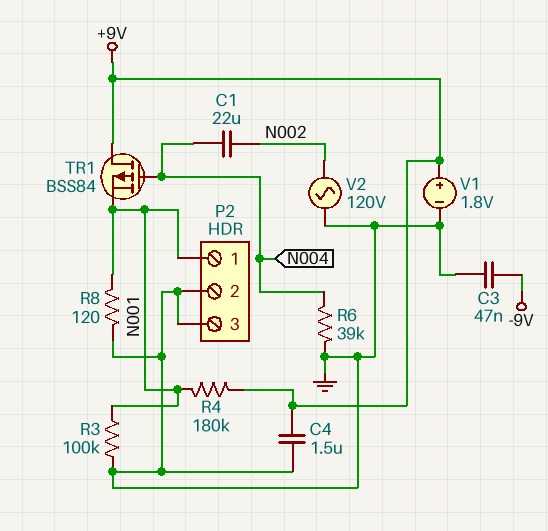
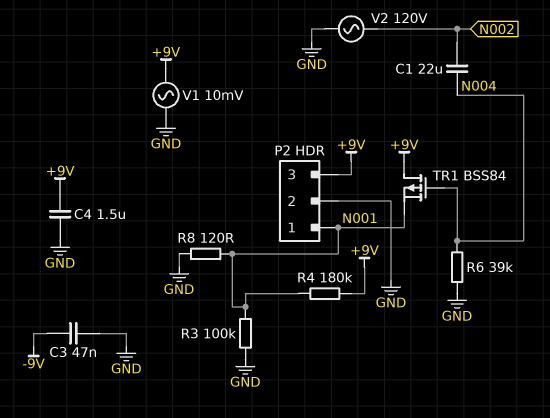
P2 pin 3: GND -> +9V
V1: 1.8V (plus +9V, minus GND) -> AC 10mV (+9V, GND)

